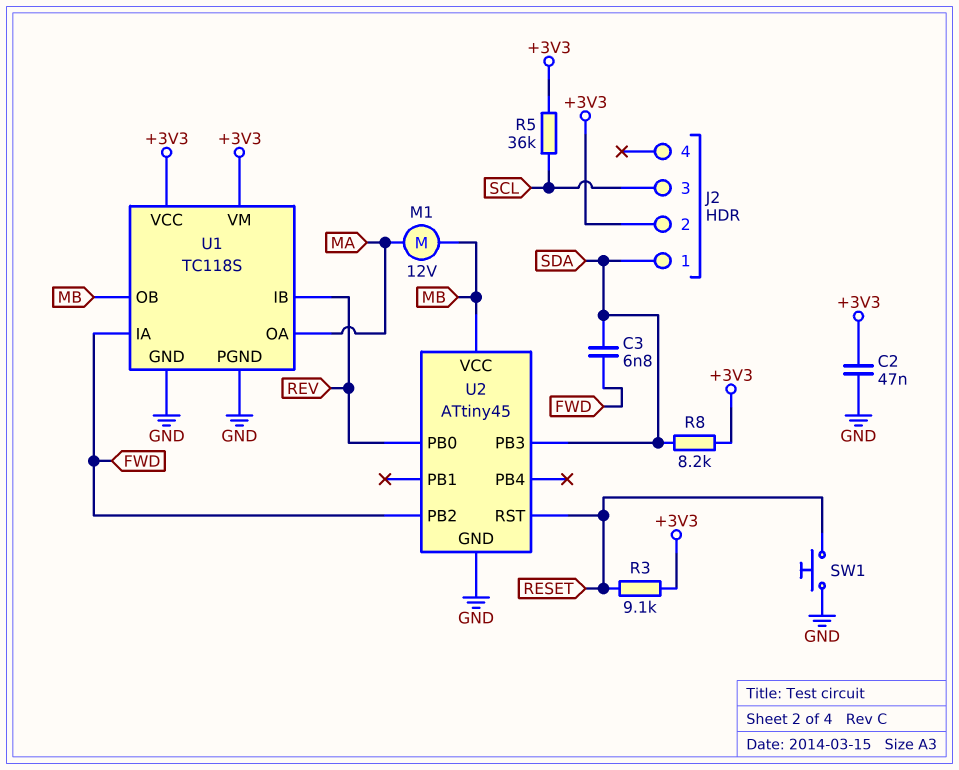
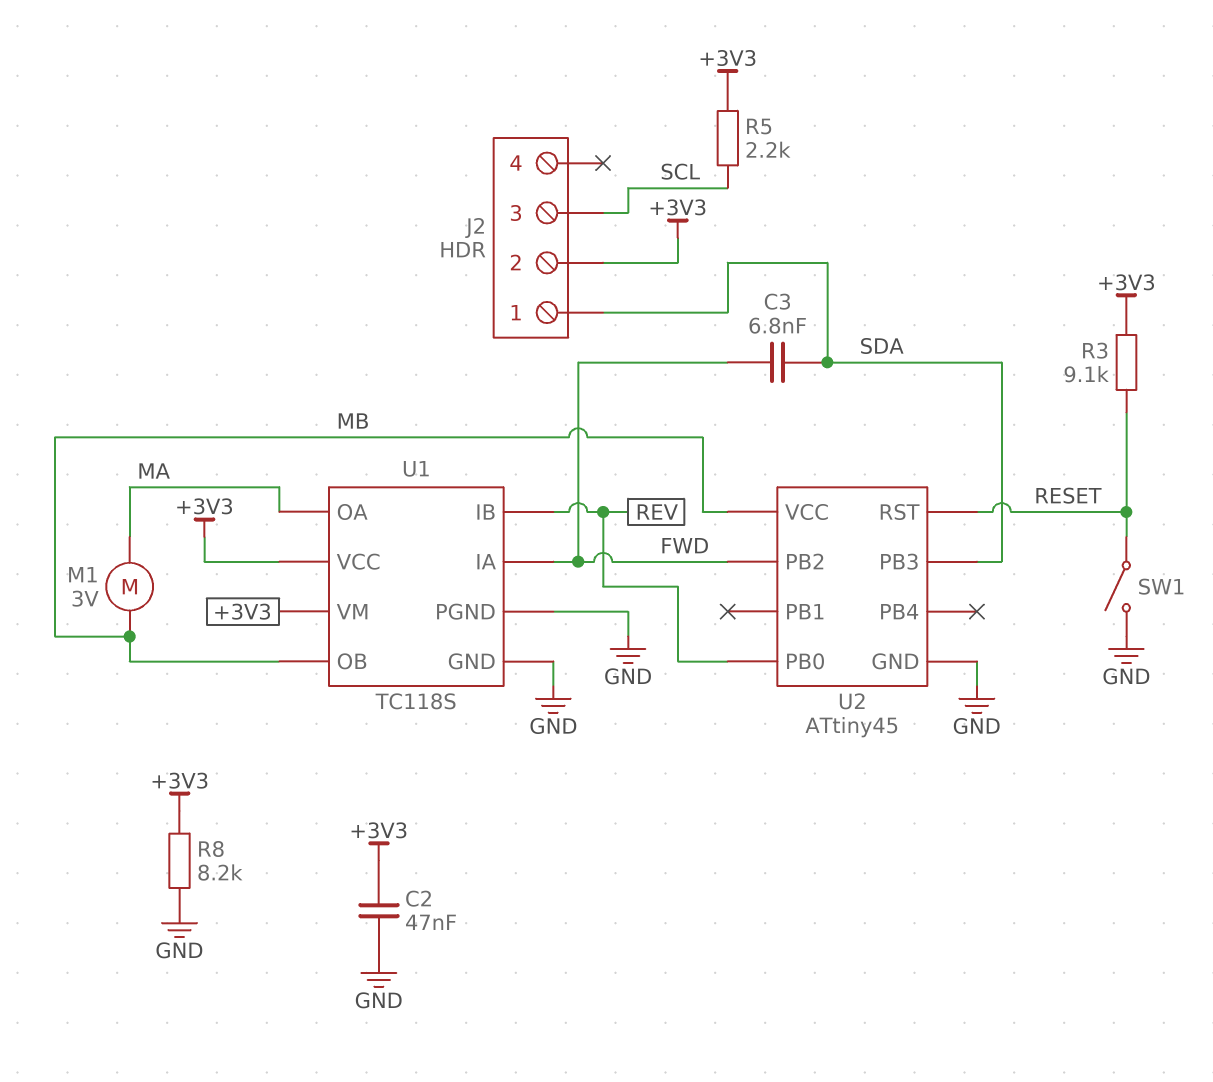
M1: motor 12V (MA, MB) -> motor 3V (MA, MB)
R5: 36k (+3V3, SCL) -> 2.2k (+3V3, SCL)
R8: 8.2k (+3V3, SDA) -> 8.2k (+3V3, GND)
SW1: button (GND, RESET) -> switch (GND, RESET)

